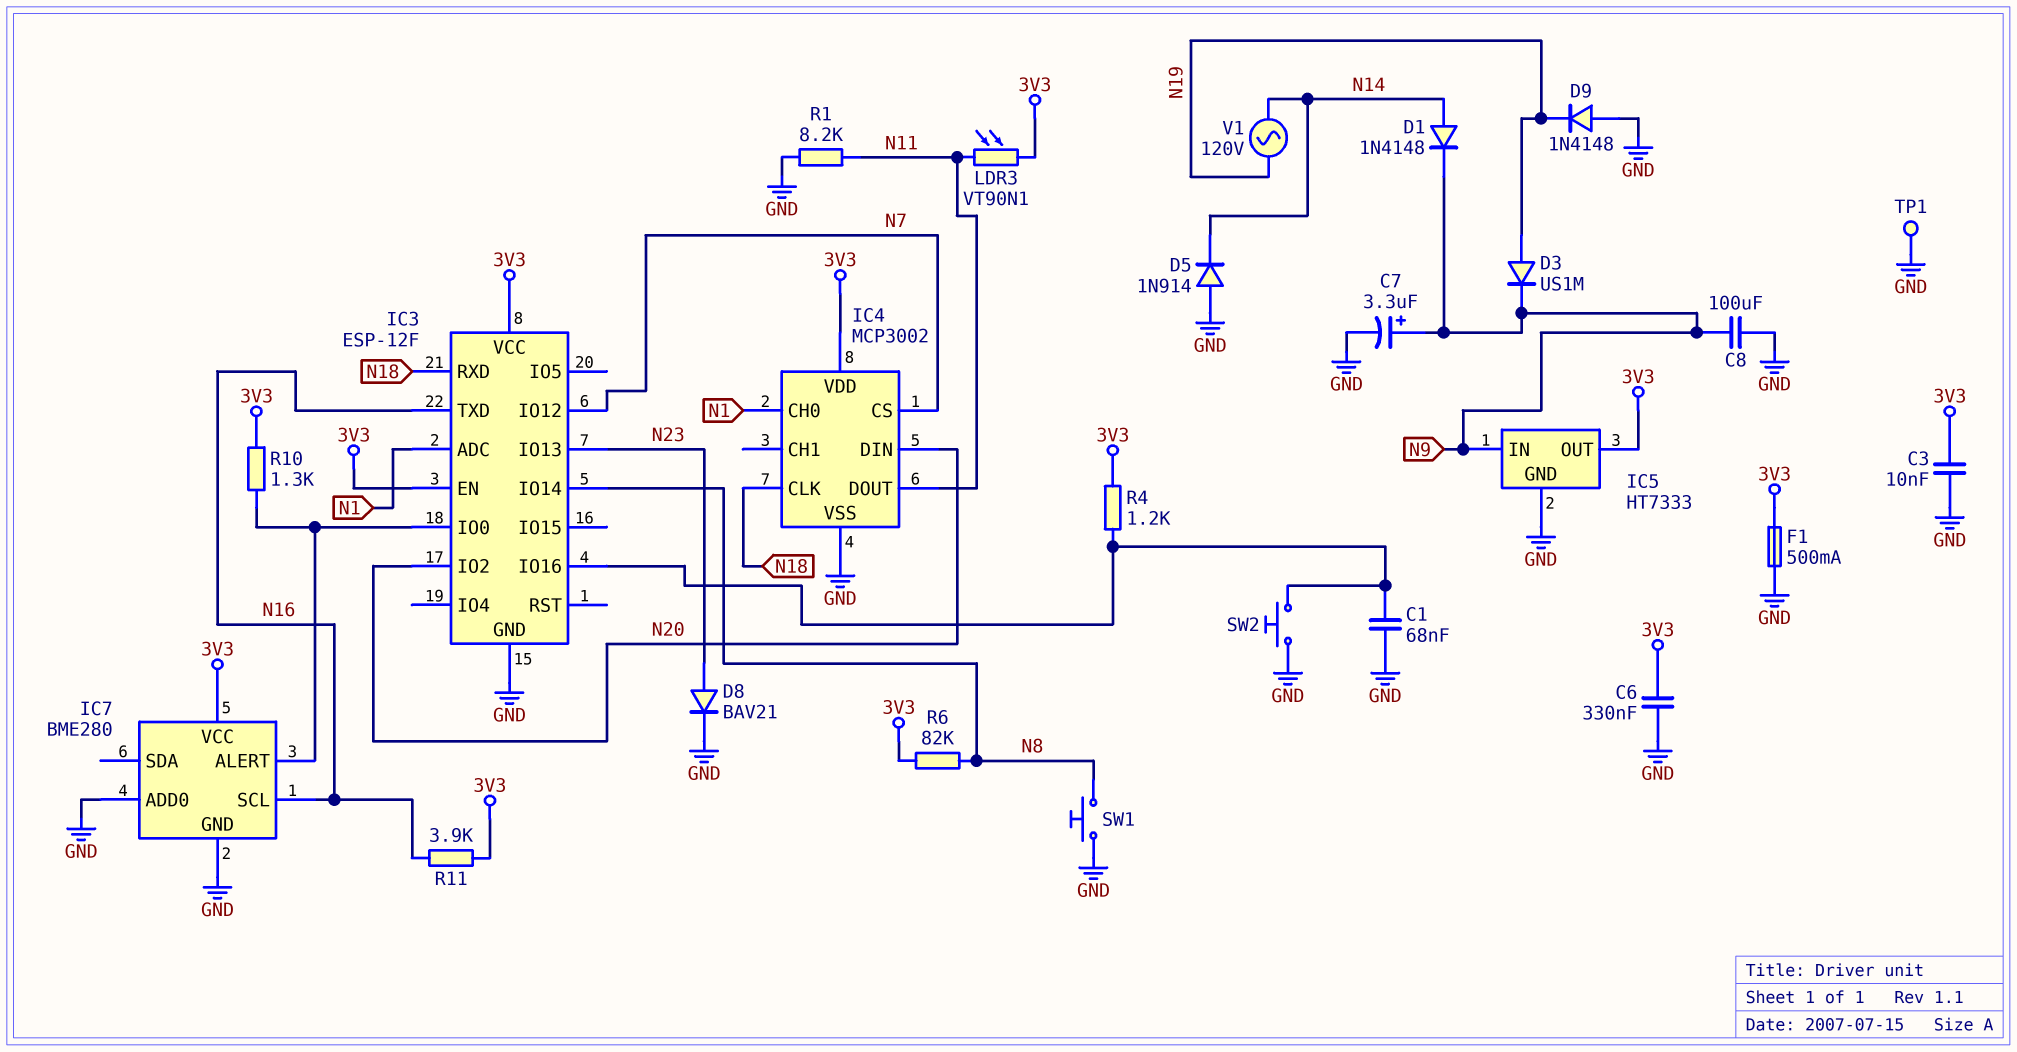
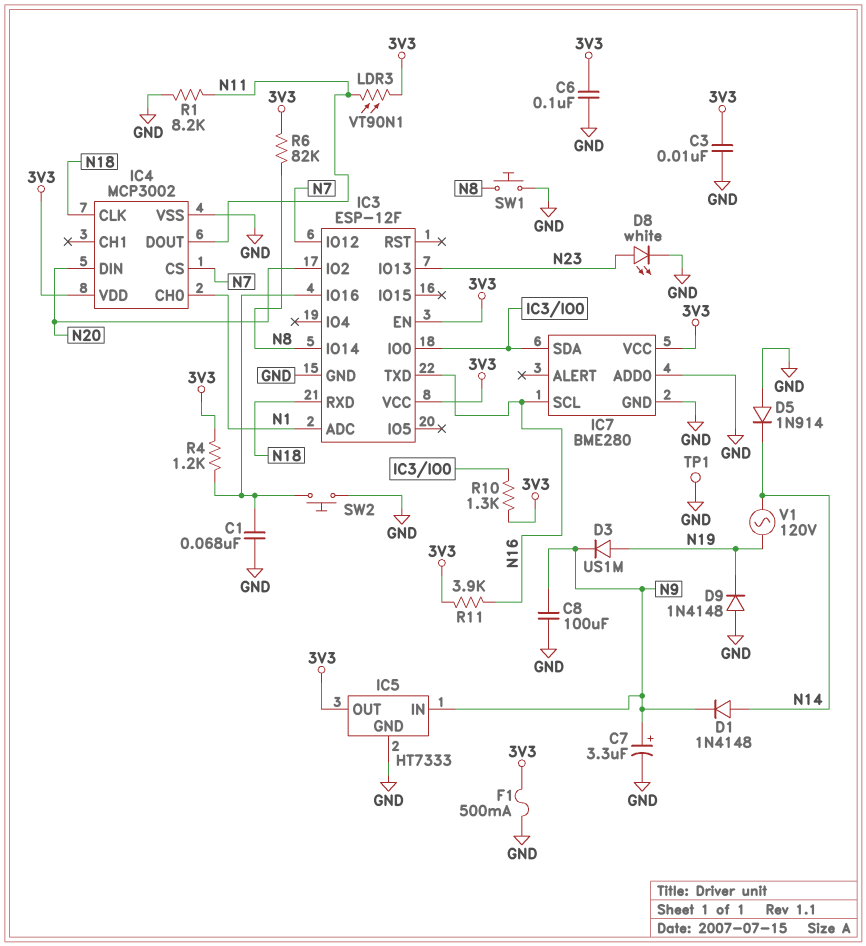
C6: 330nF (3V3, GND) -> 100nF (3V3, GND)
D8: diode BAV21 (A N23, K GND) -> LED white (A N23, K GND)
IC7 pin ALERT: IC3/IO0 -> none
IC7 pin SDA: none -> IC3/IO0

